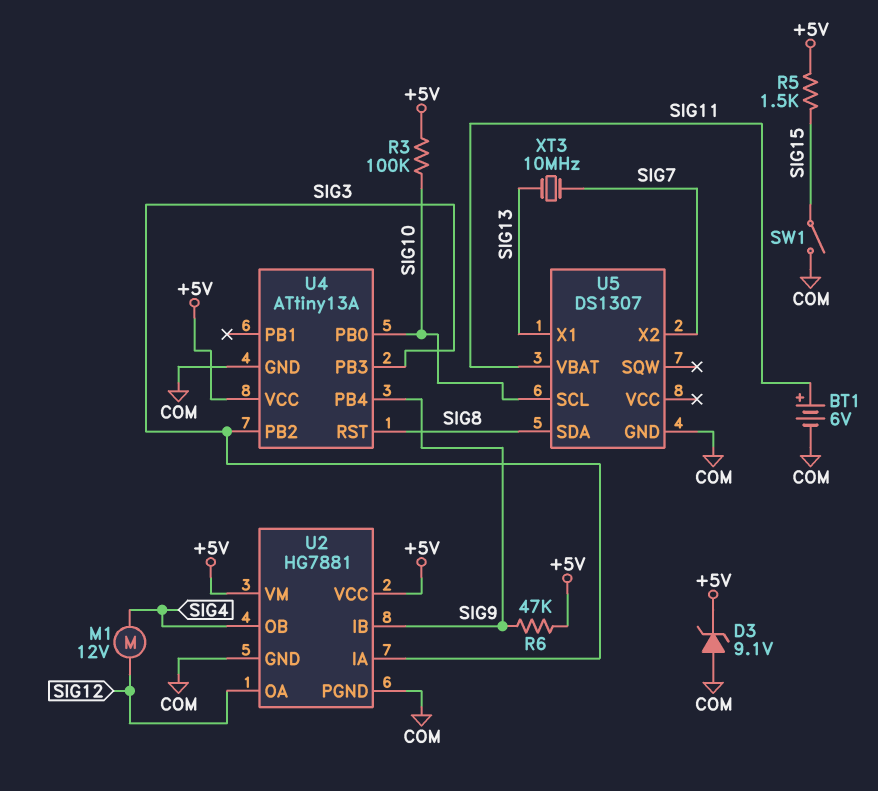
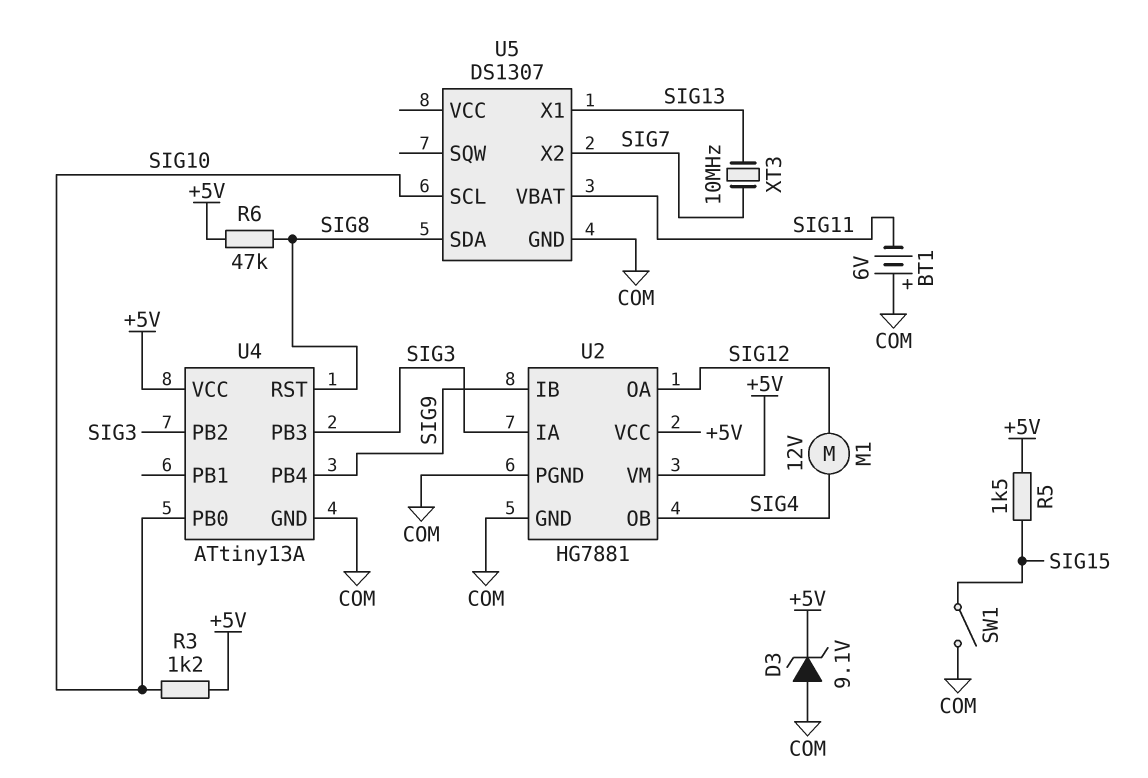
BT1: 6V (plus SIG11, minus COM) -> 6V (plus COM, minus SIG11)
R3: 100k (+5V, SIG10) -> 1.2k (+5V, SIG10)
R6: 47k (+5V, SIG9) -> 47k (+5V, SIG8)

